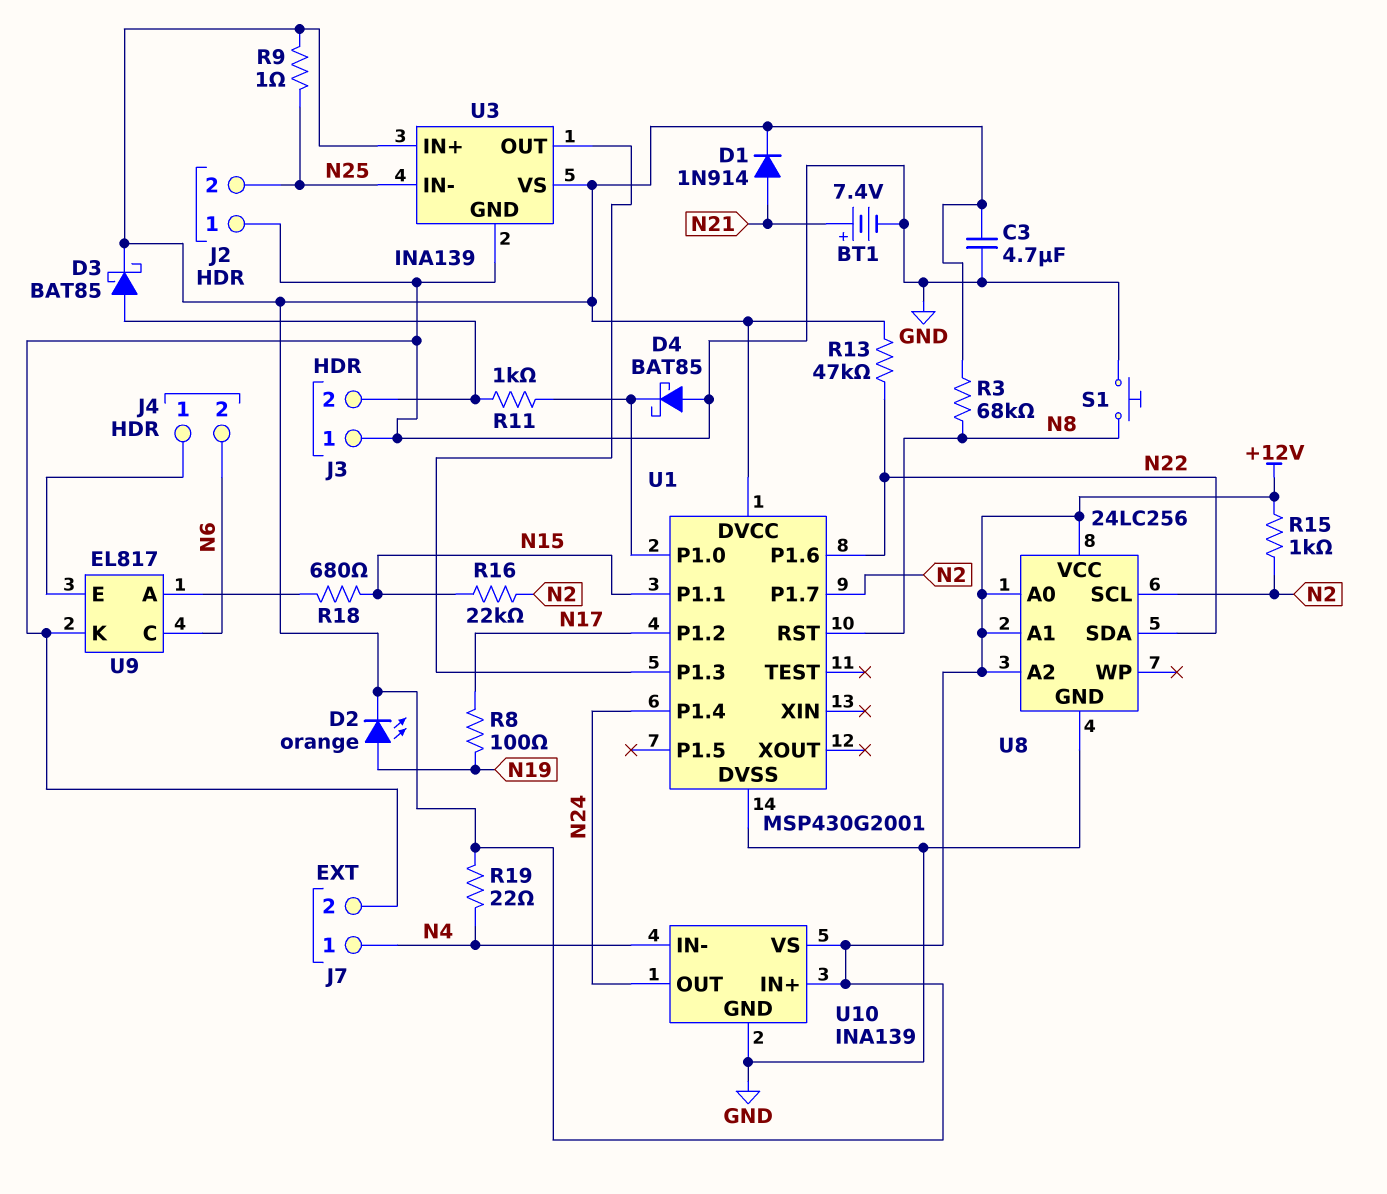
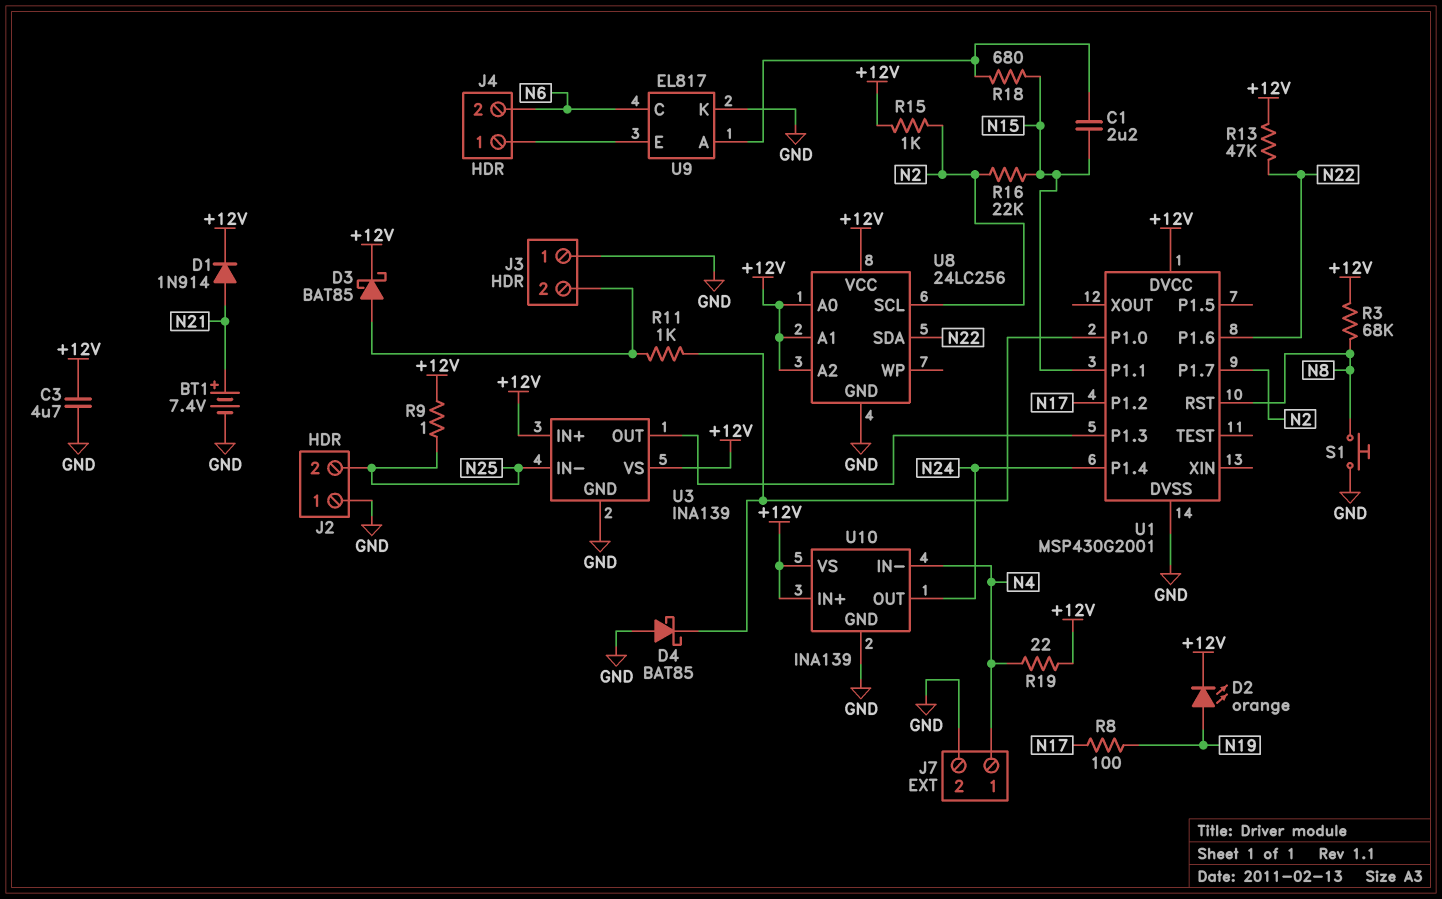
C1: none -> 2.2uF (N15, U9/A)

